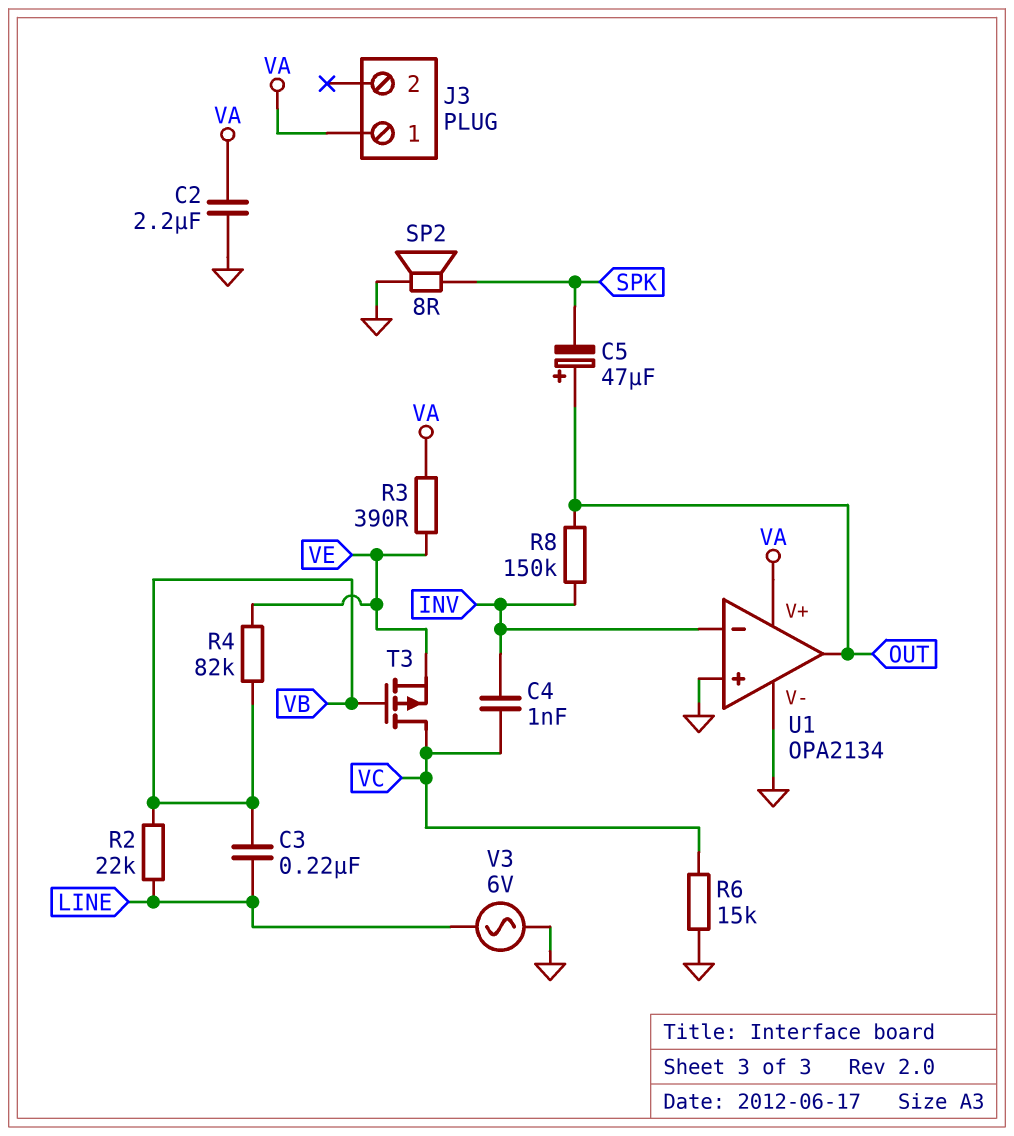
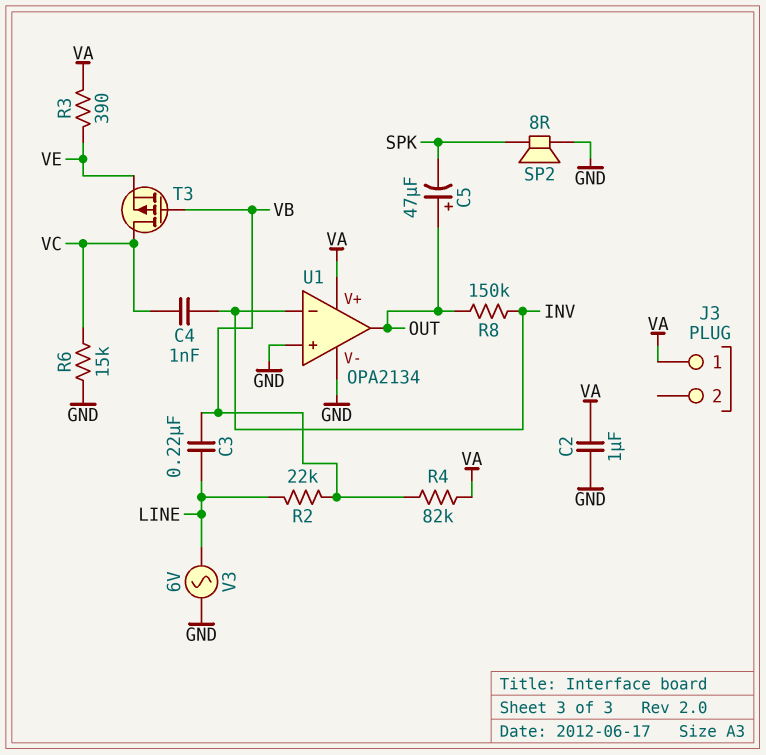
C2: 2.2uF (GND, VA) -> 1uF (GND, VA)
R4: 82k (VB, VE) -> 82k (VA, VB)

